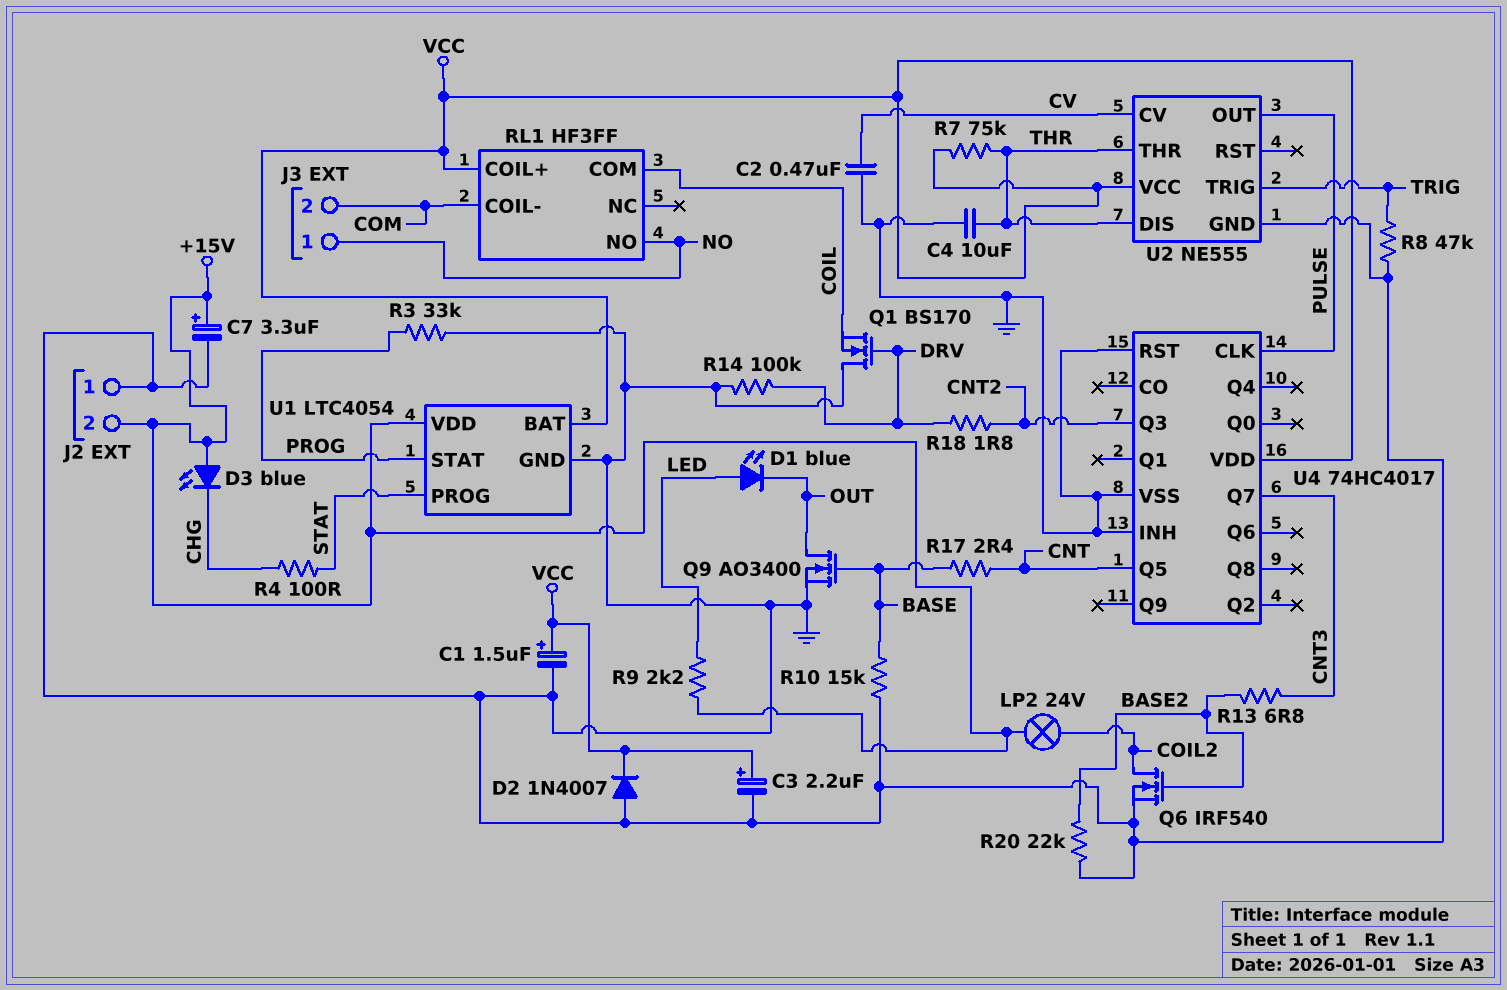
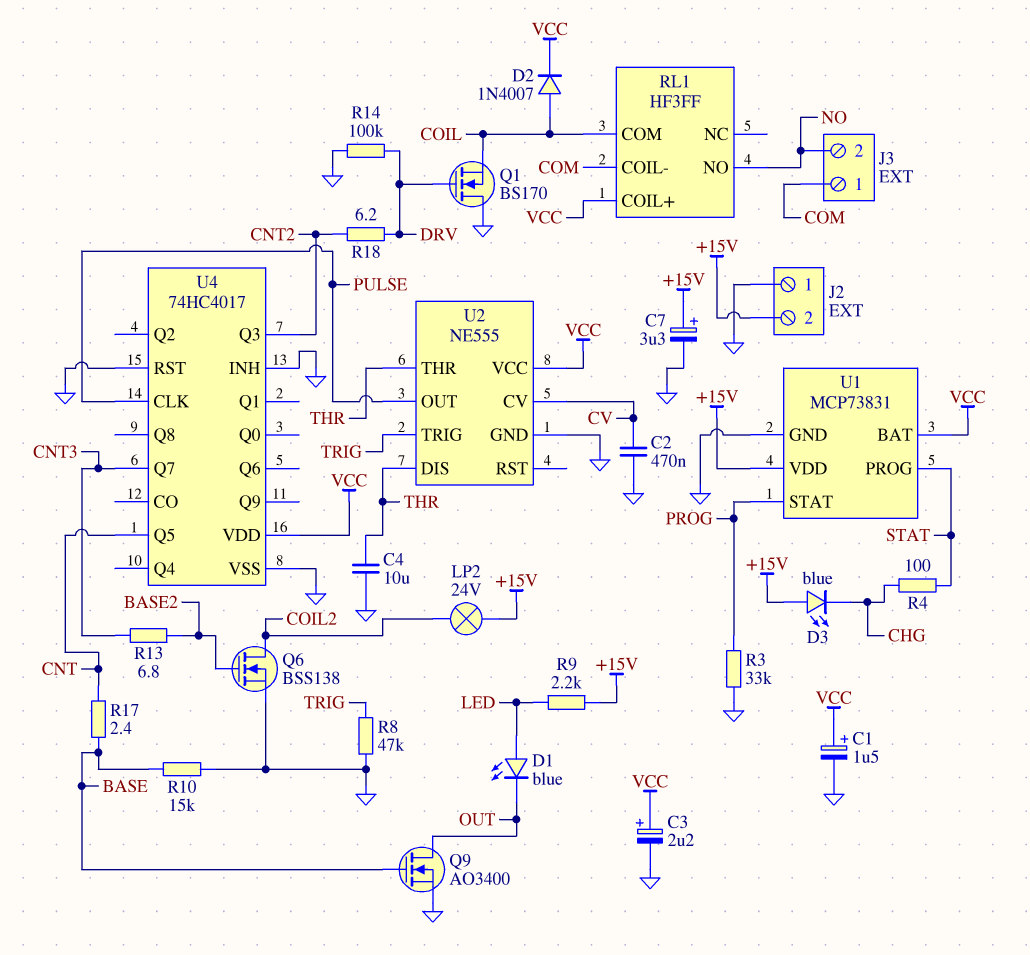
D2: diode 1N4007 (A GND, K VCC) -> diode 1N4007 (A COIL, K VCC)
J3 pin 1: NO -> COM
J3 pin 2: COM -> NO
Q6: NMOS IRF540 (G BASE2, D COIL2, S GND) -> NMOS BSS138 (G BASE2, D COIL2, S GND)
R7: 75k (THR, VCC) -> none
R18: 1.8 (CNT2, DRV) -> 6.2 (CNT2, DRV)
R20: 22k (BASE2, GND) -> none
U1: LTC4054 -> MCP73831

